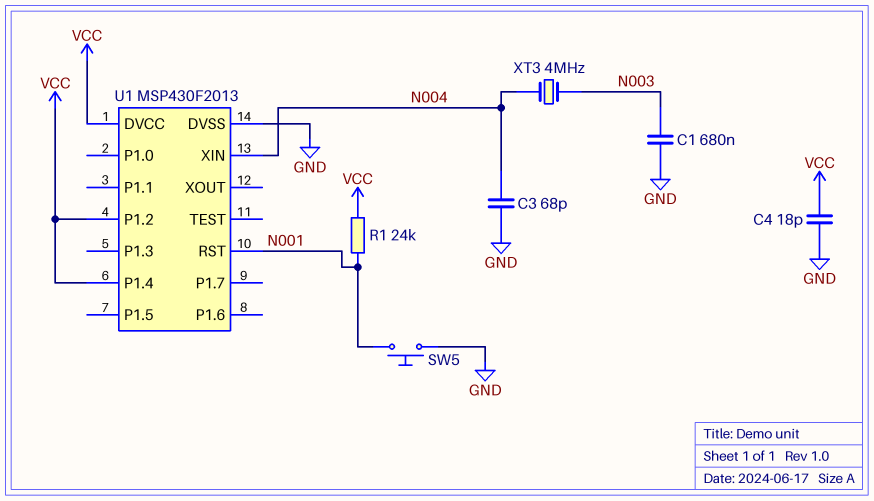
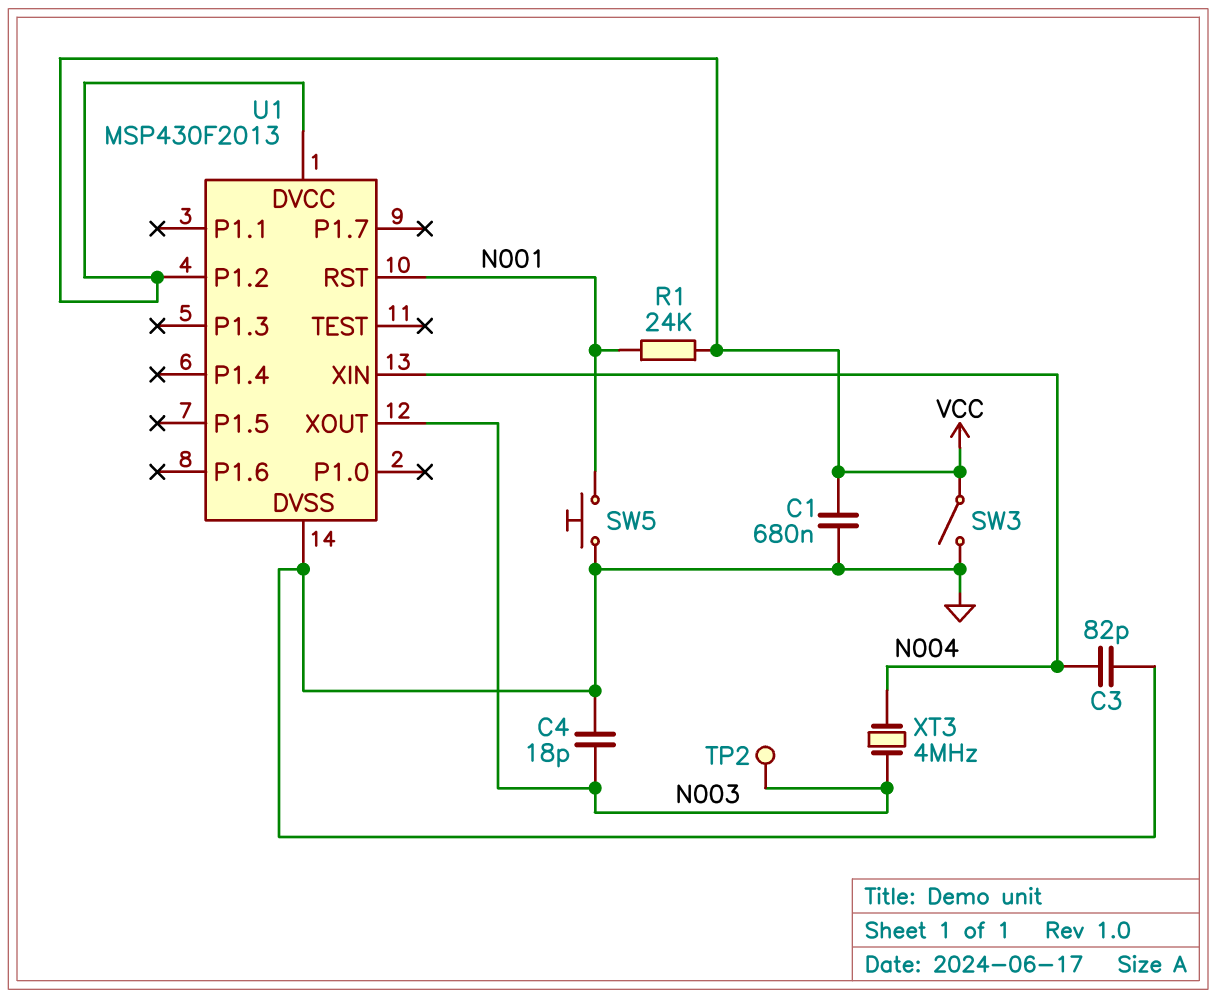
C1: 680nF (GND, N003) -> 680nF (GND, VCC)
C3: 68pF (GND, N004) -> 82pF (GND, N004)
C4: 18pF (GND, VCC) -> 18pF (GND, N003)
SW3: none -> switch (GND, VCC)
TP2: none -> test point (N003)
U1 pin P1.4: VCC -> none
U1 pin XOUT: none -> N003

